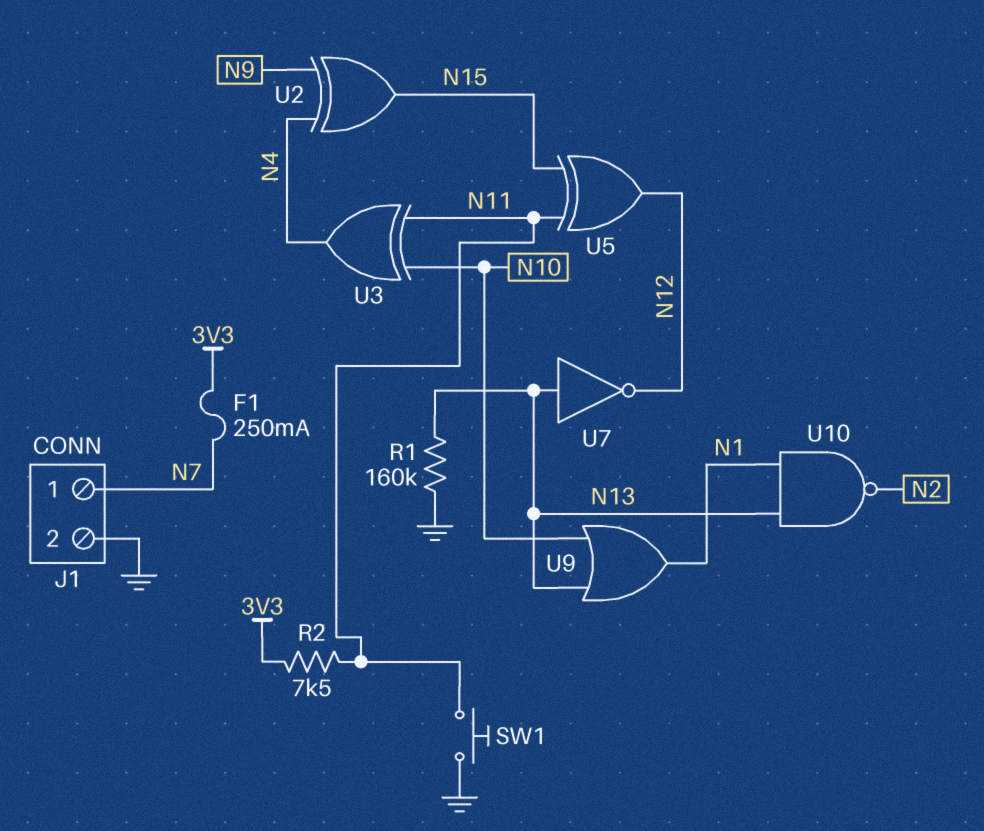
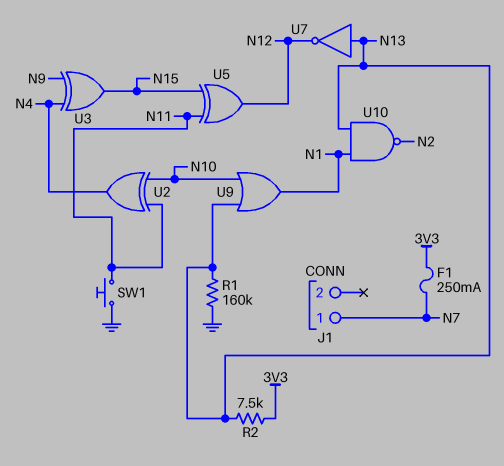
J1 pin 2: GND -> none
R2: 7.5k (3V3, N11) -> 7.5k (3V3, N13)
U2: XOR (in N4, in N9, out N15) -> XOR (in N10, in N11, out N4)
U3: XOR (in N10, in N11, out N4) -> XOR (in N4, in N9, out N15)

